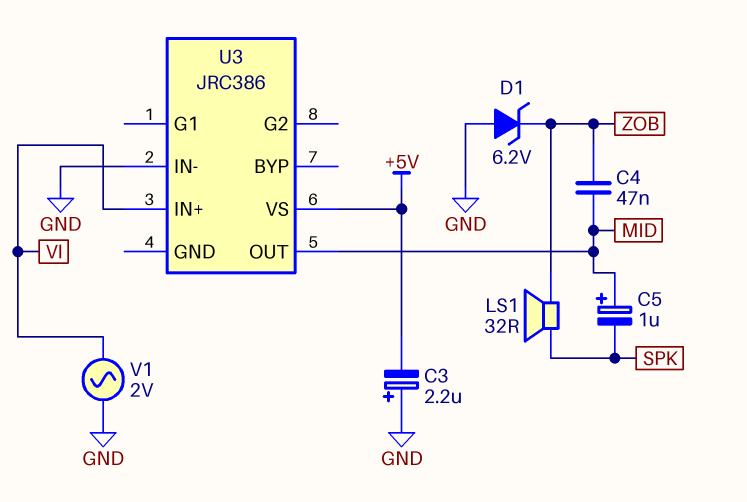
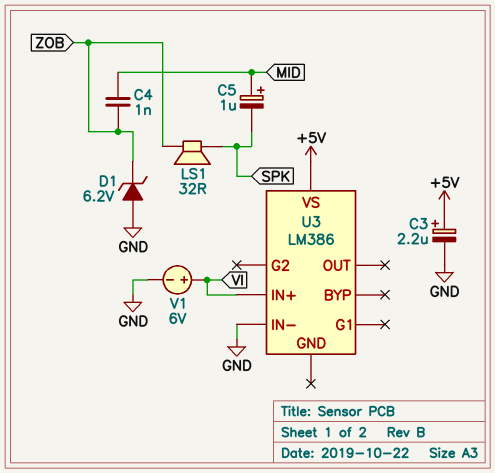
C3: 2.2uF (plus GND, minus +5V) -> 2.2uF (plus +5V, minus GND)
C4: 47nF (MID, ZOB) -> 1nF (MID, ZOB)
U3: JRC386 -> LM386
U3 pin OUT: MID -> none
V1: AC 2V (GND, VI) -> 6V (plus VI, minus GND)

